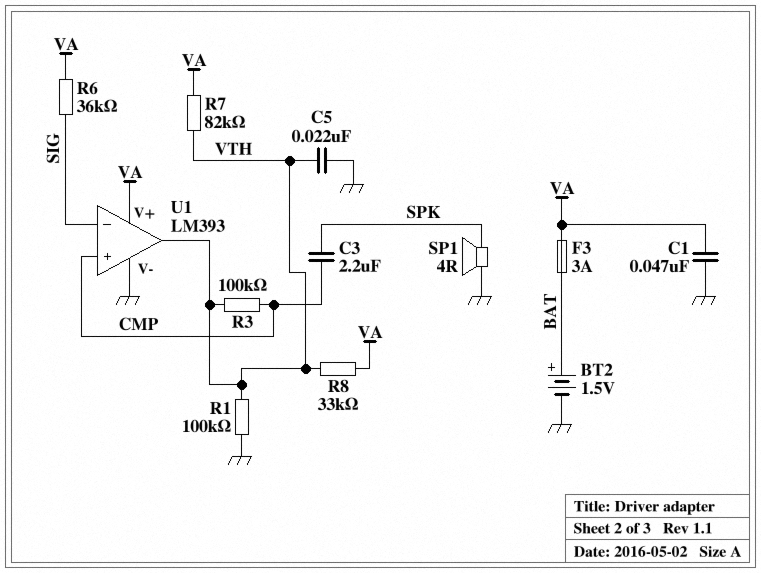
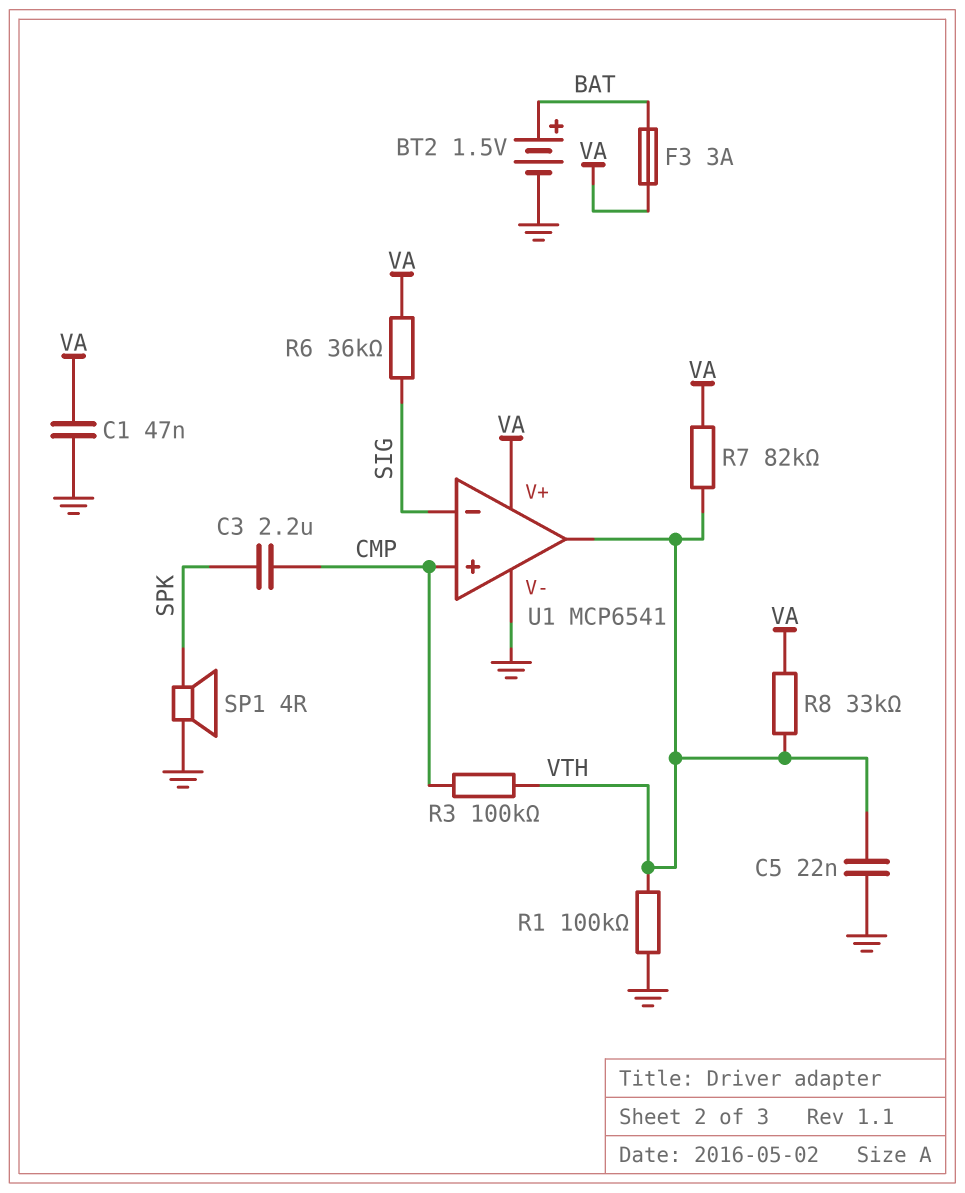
U1: LM393 -> MCP6541

